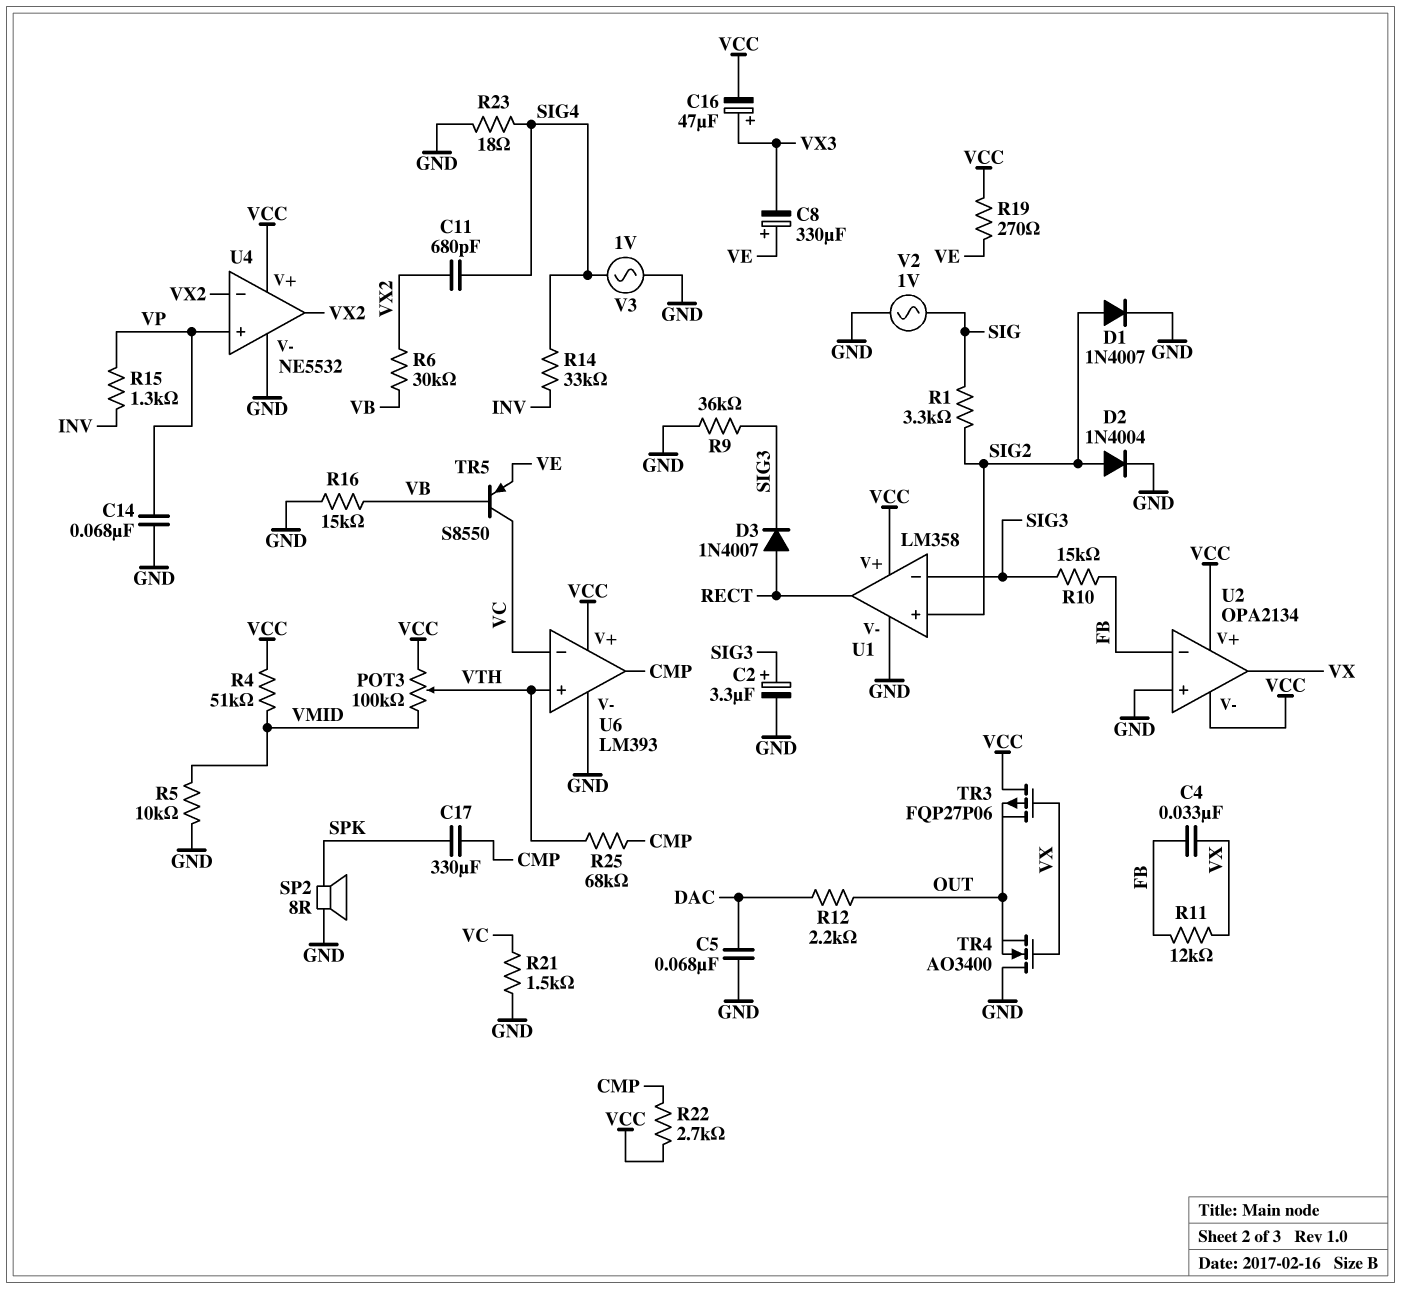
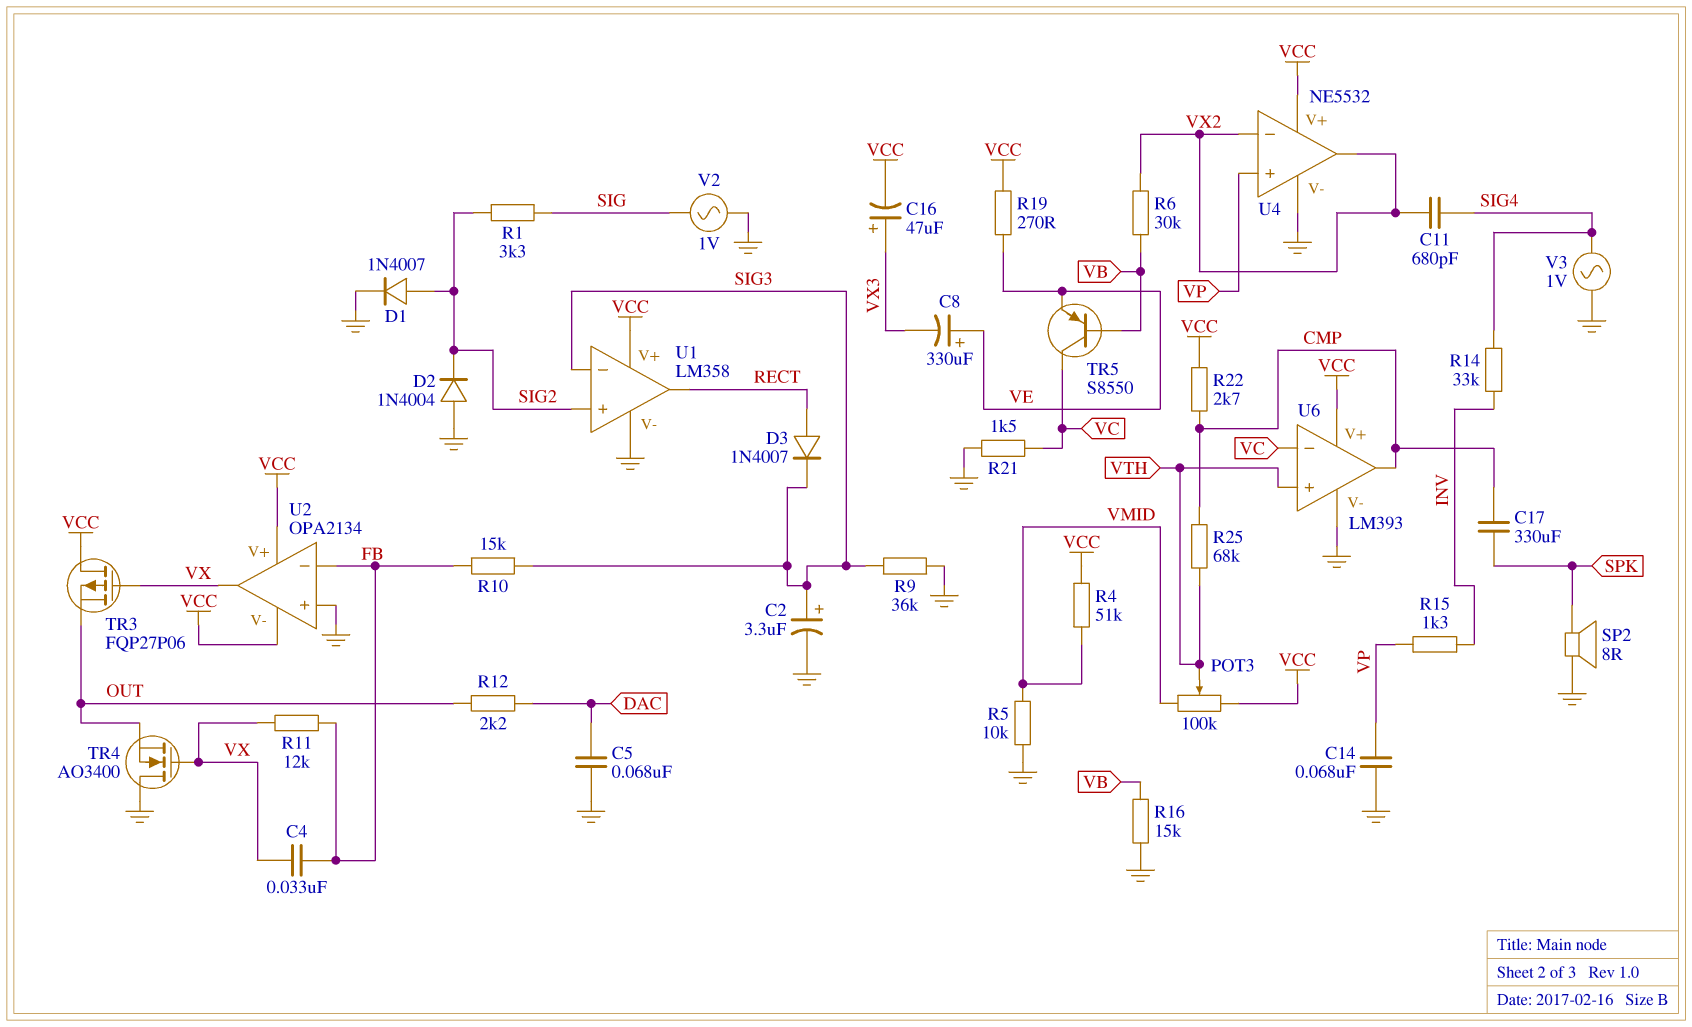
D2: diode 1N4004 (A SIG2, K GND) -> diode 1N4004 (A GND, K SIG2)
R23: 18 (GND, SIG4) -> none

